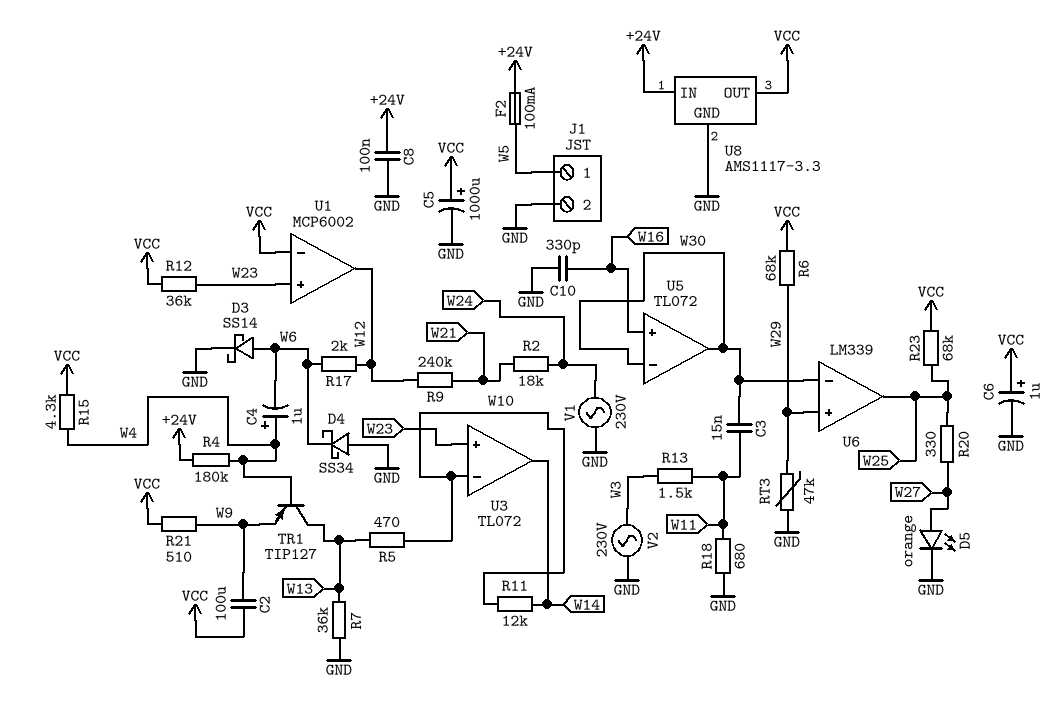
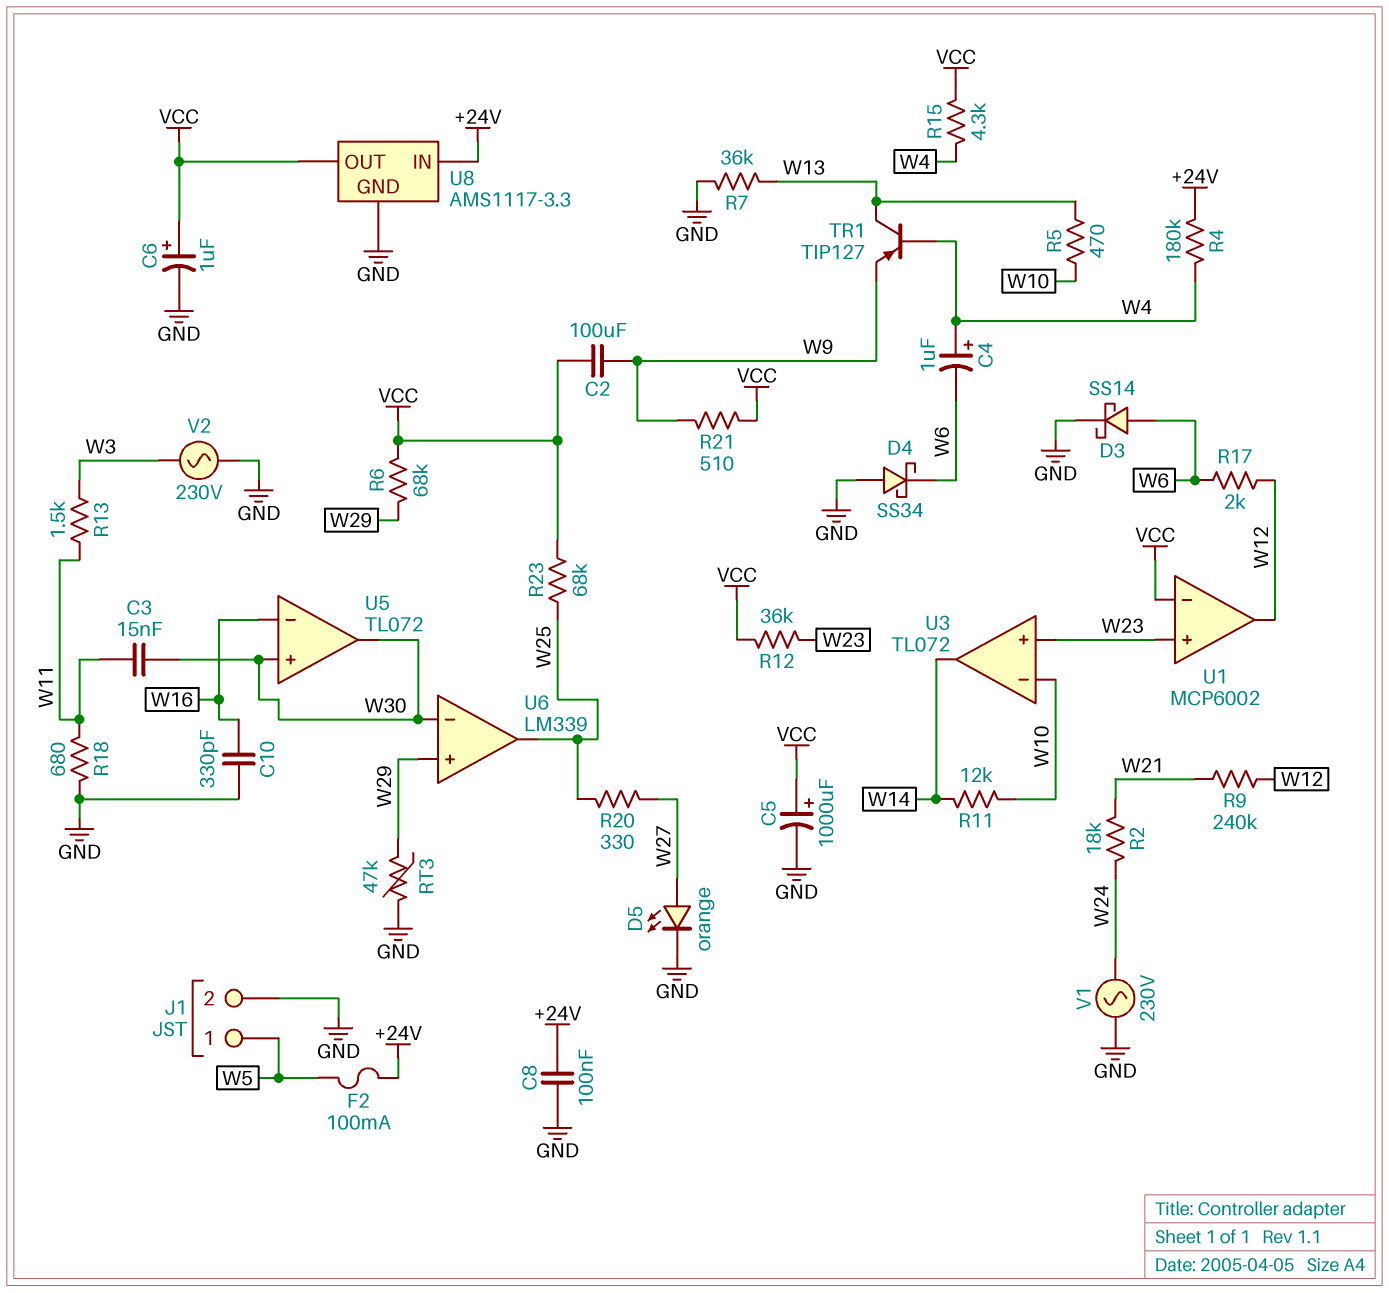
U5 pin in+: W16 -> W30
U5 pin in-: W30 -> W16

